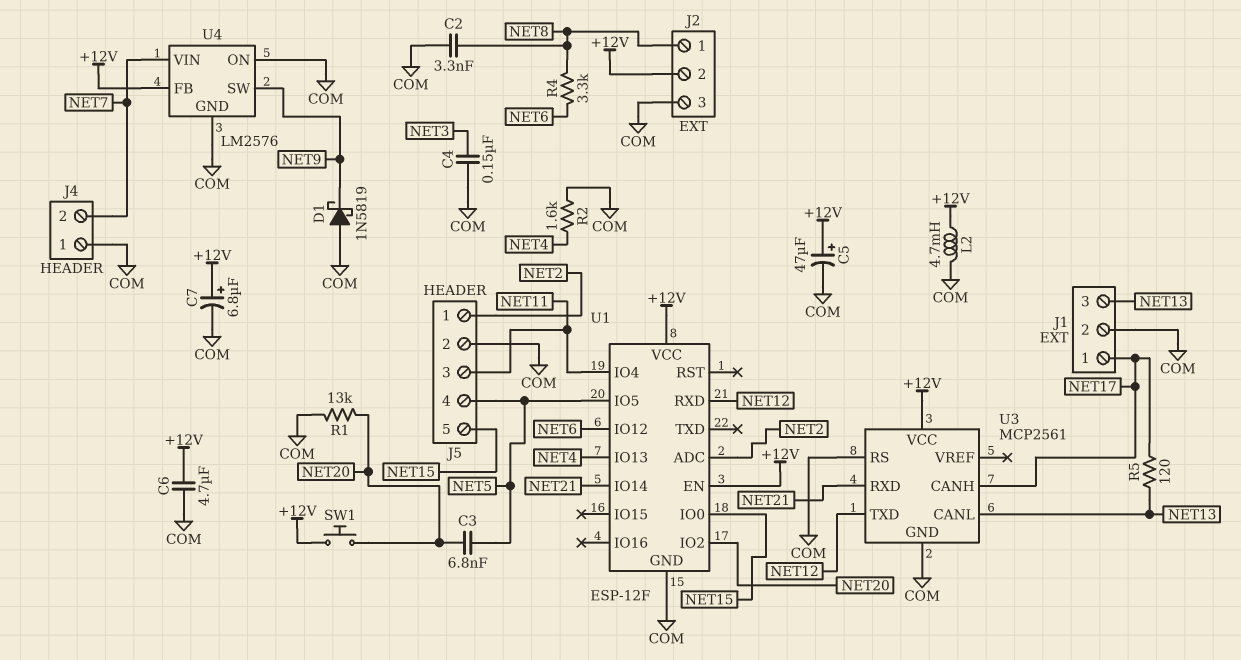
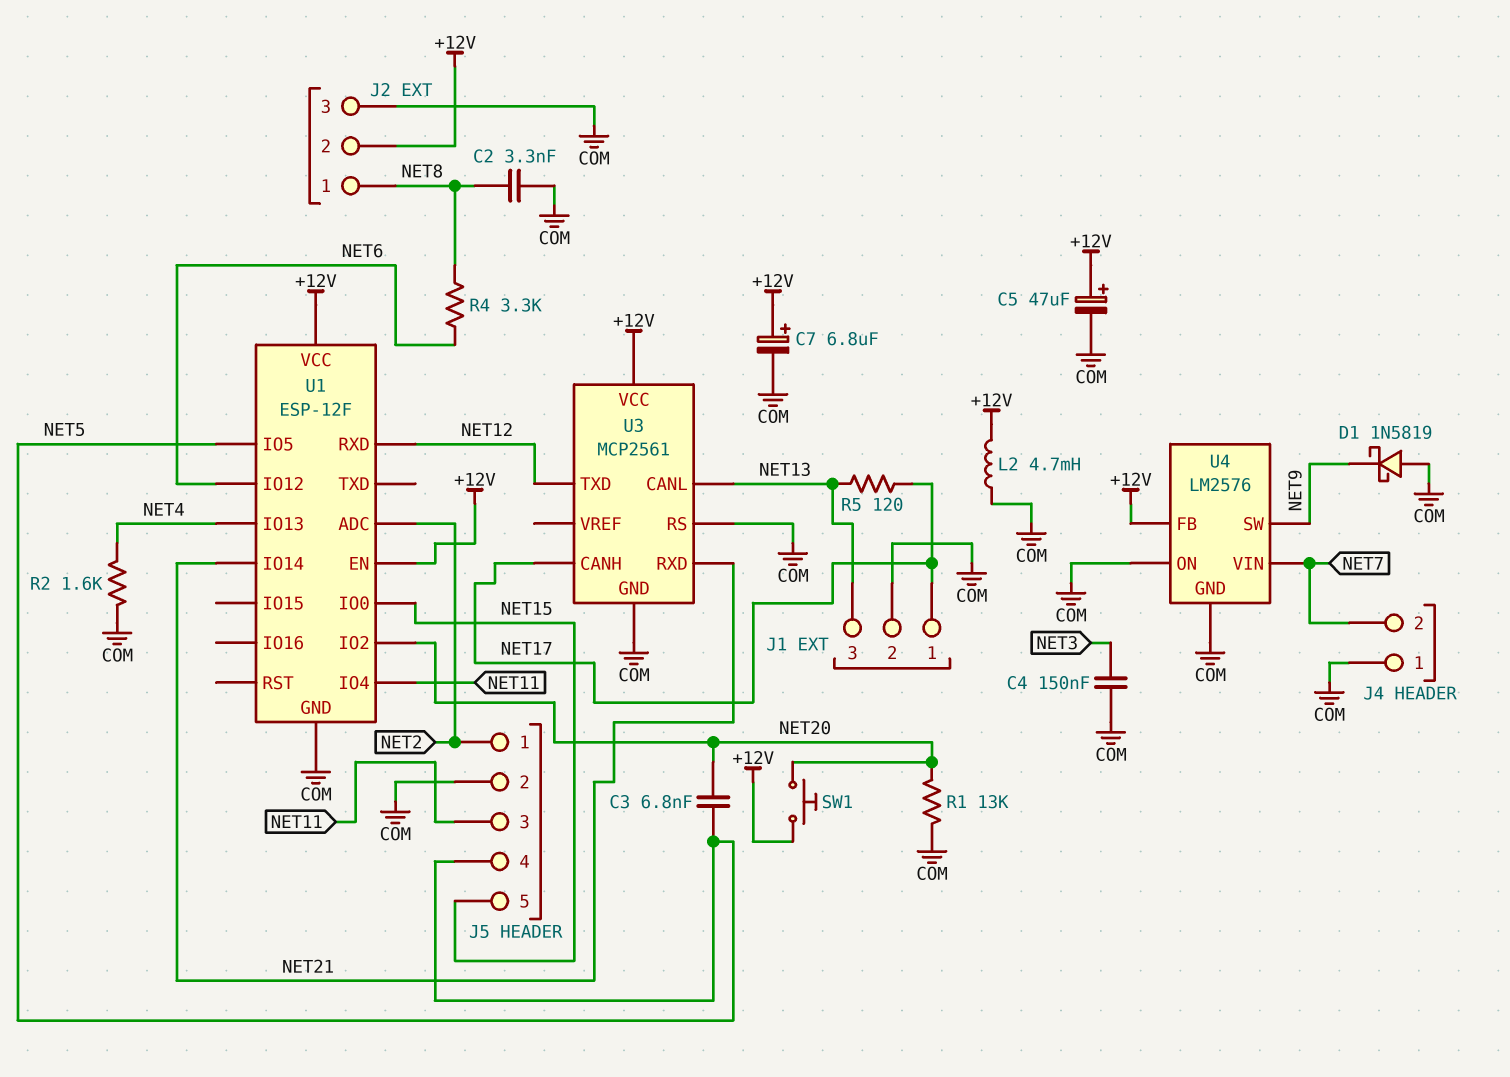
C6: 4.7uF (+12V, COM) -> none

